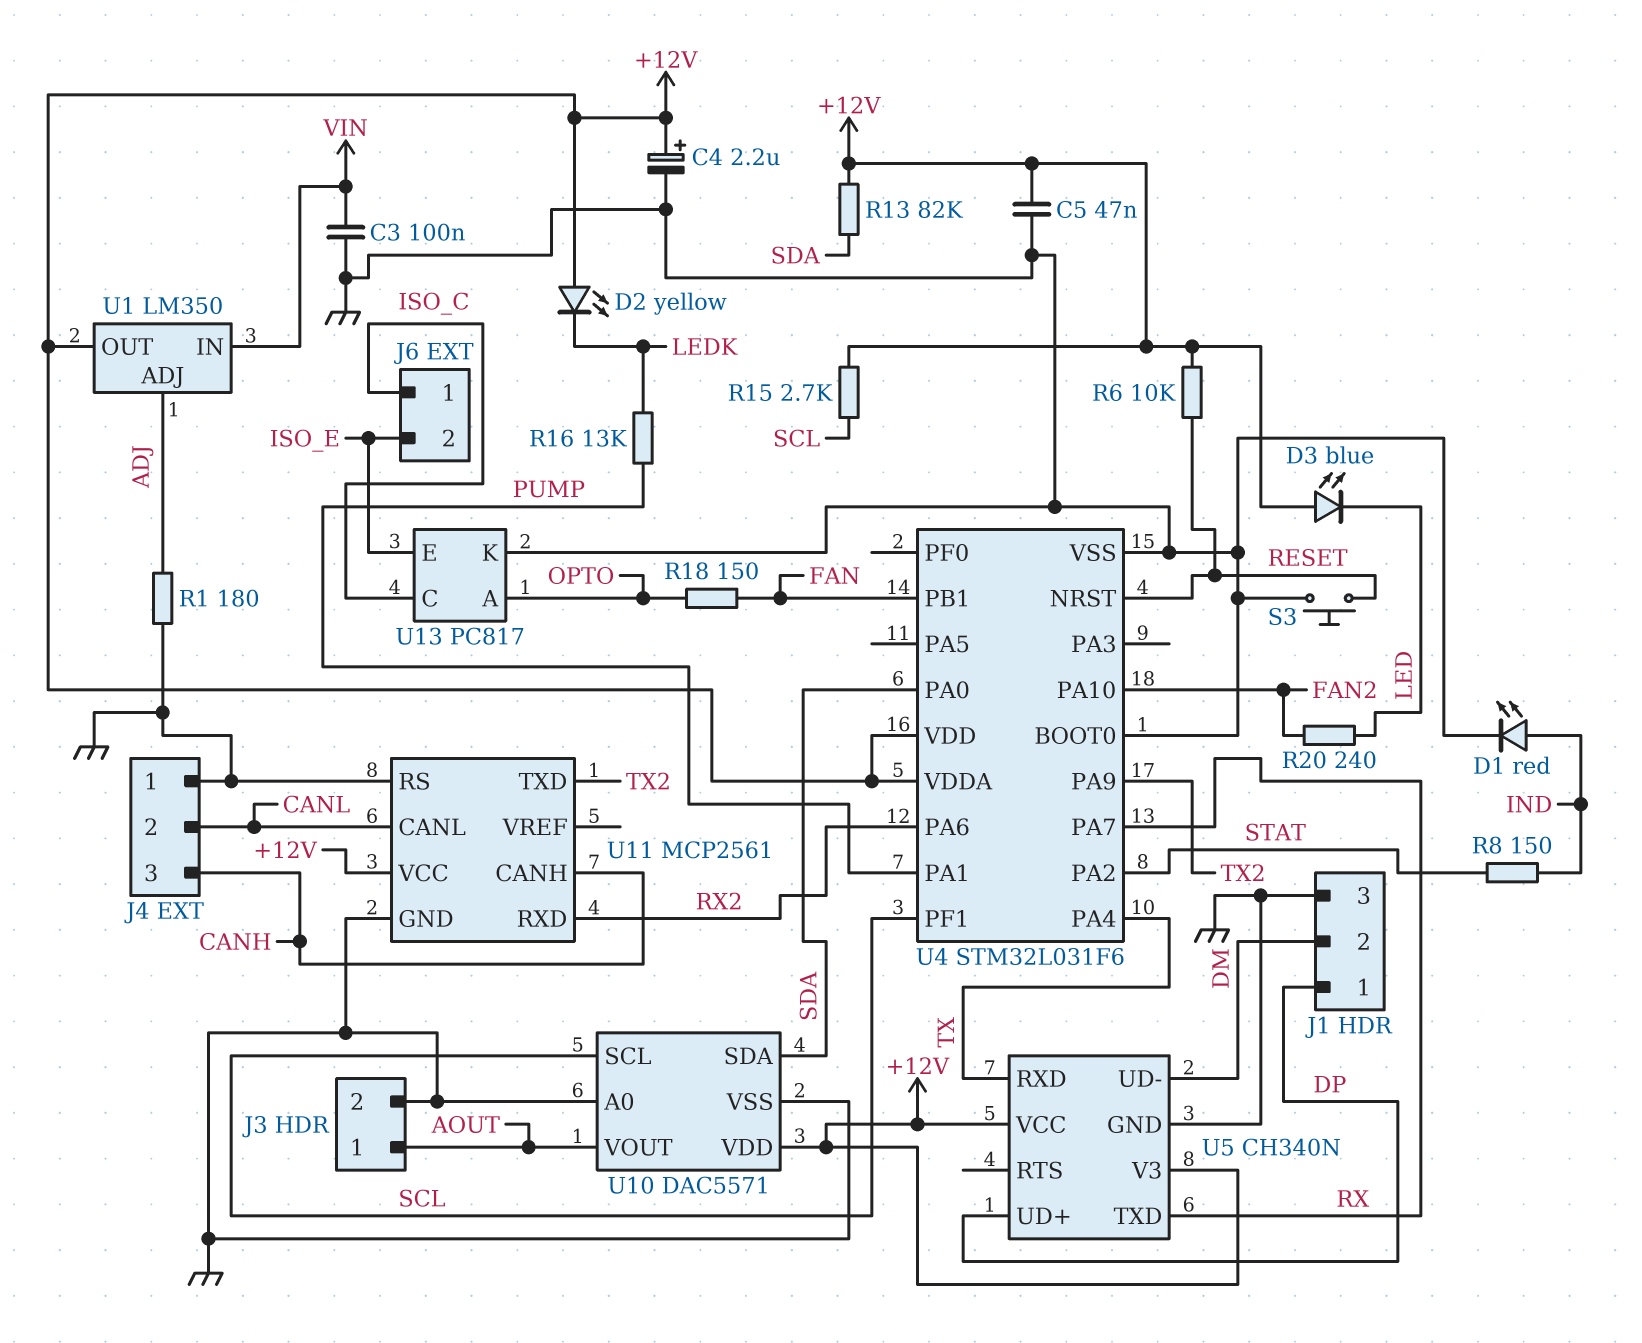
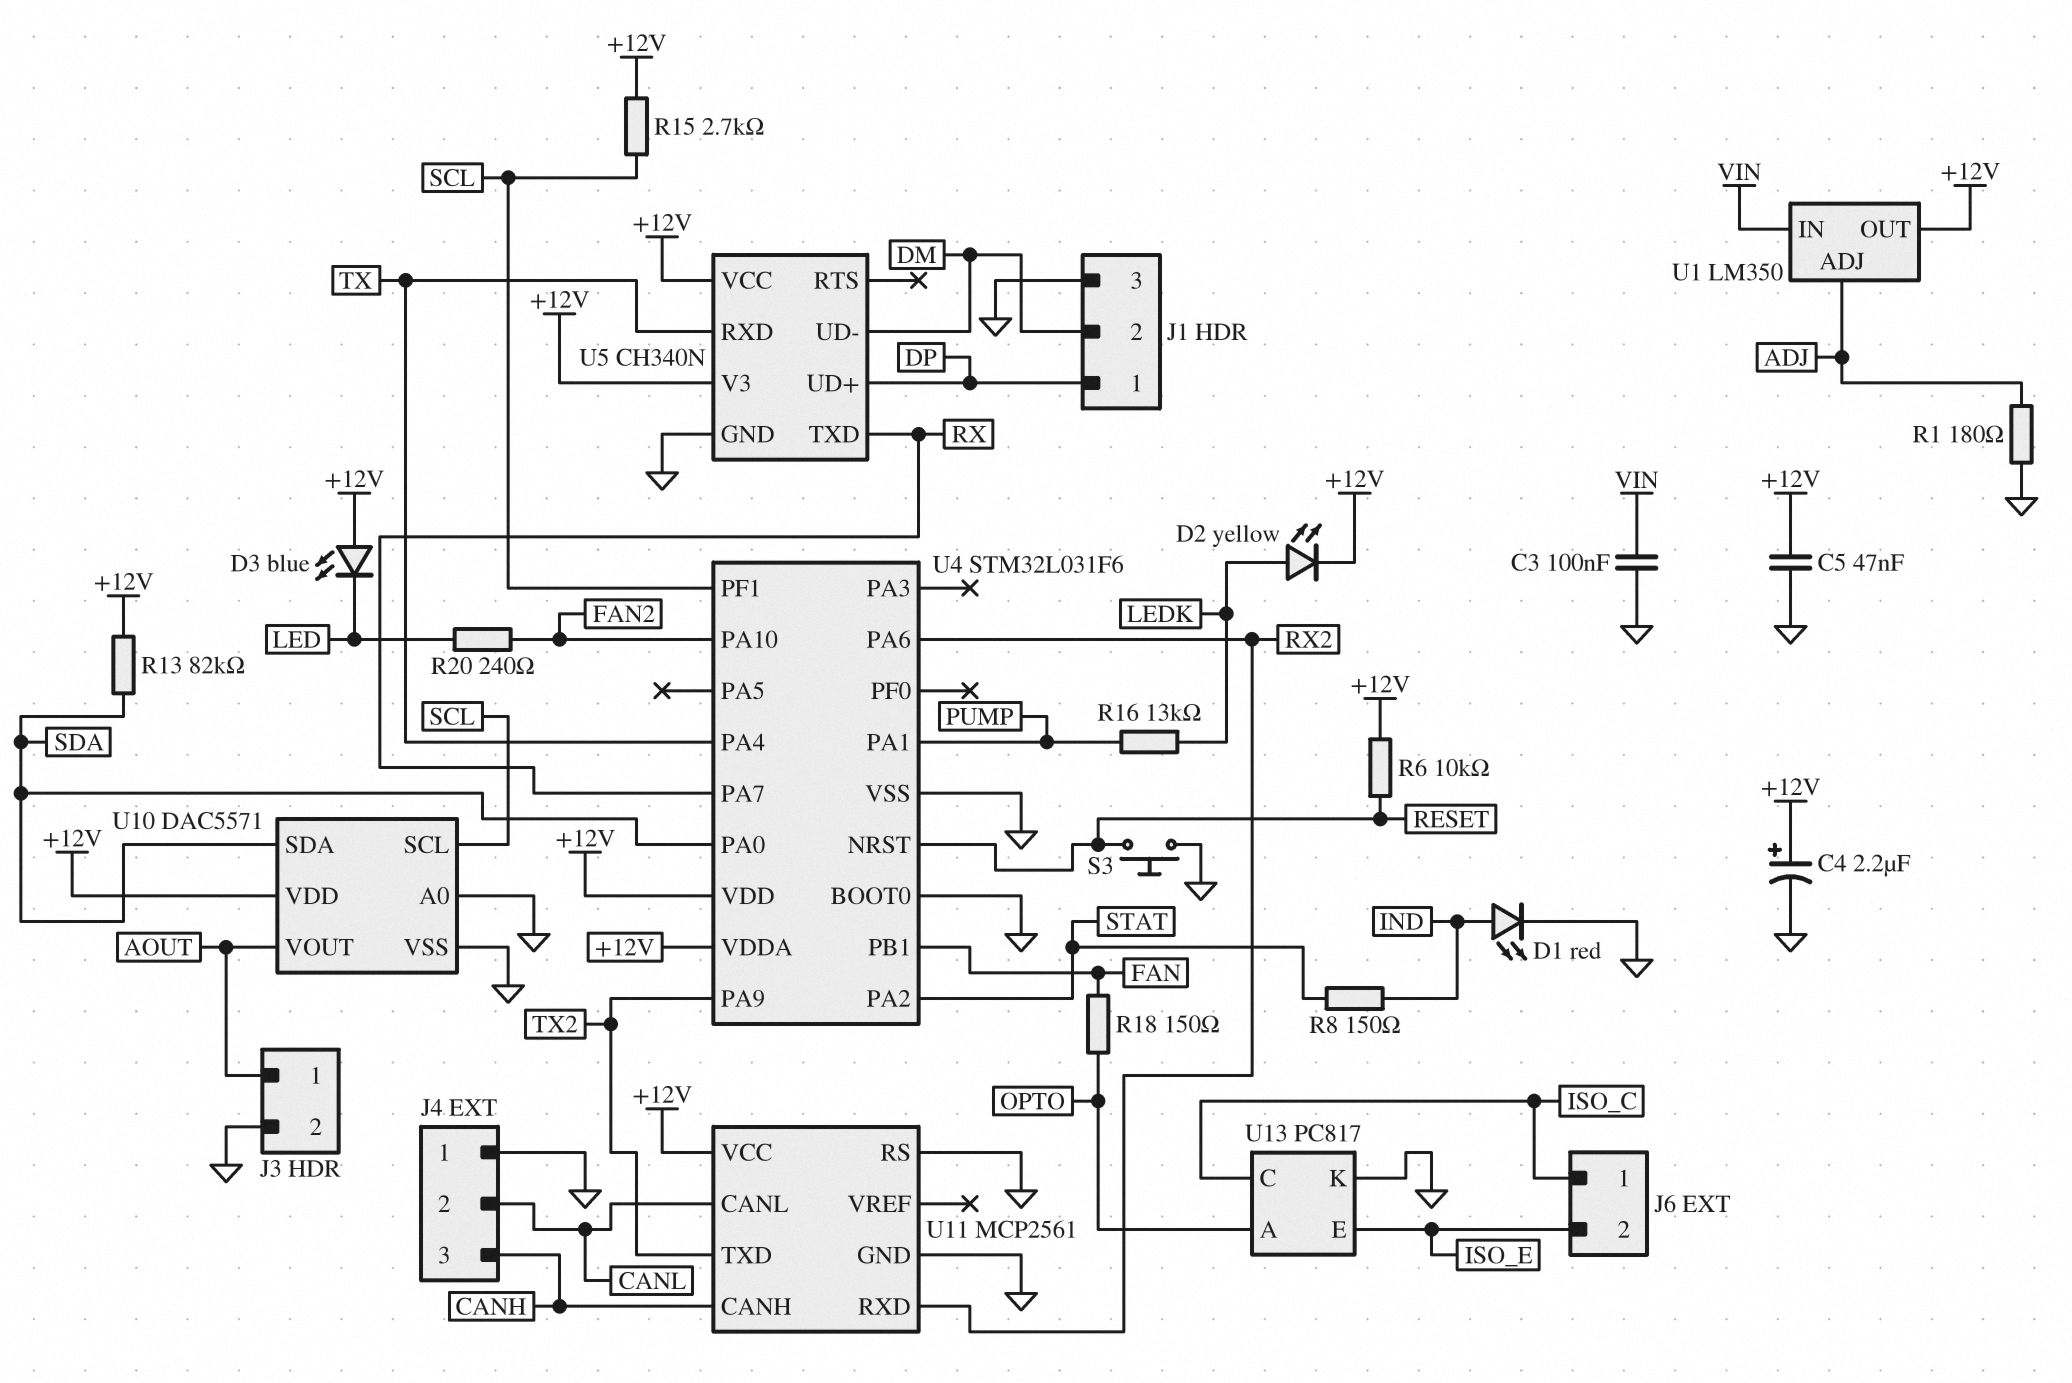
D2: LED yellow (A +12V, K LEDK) -> LED yellow (A LEDK, K +12V)

